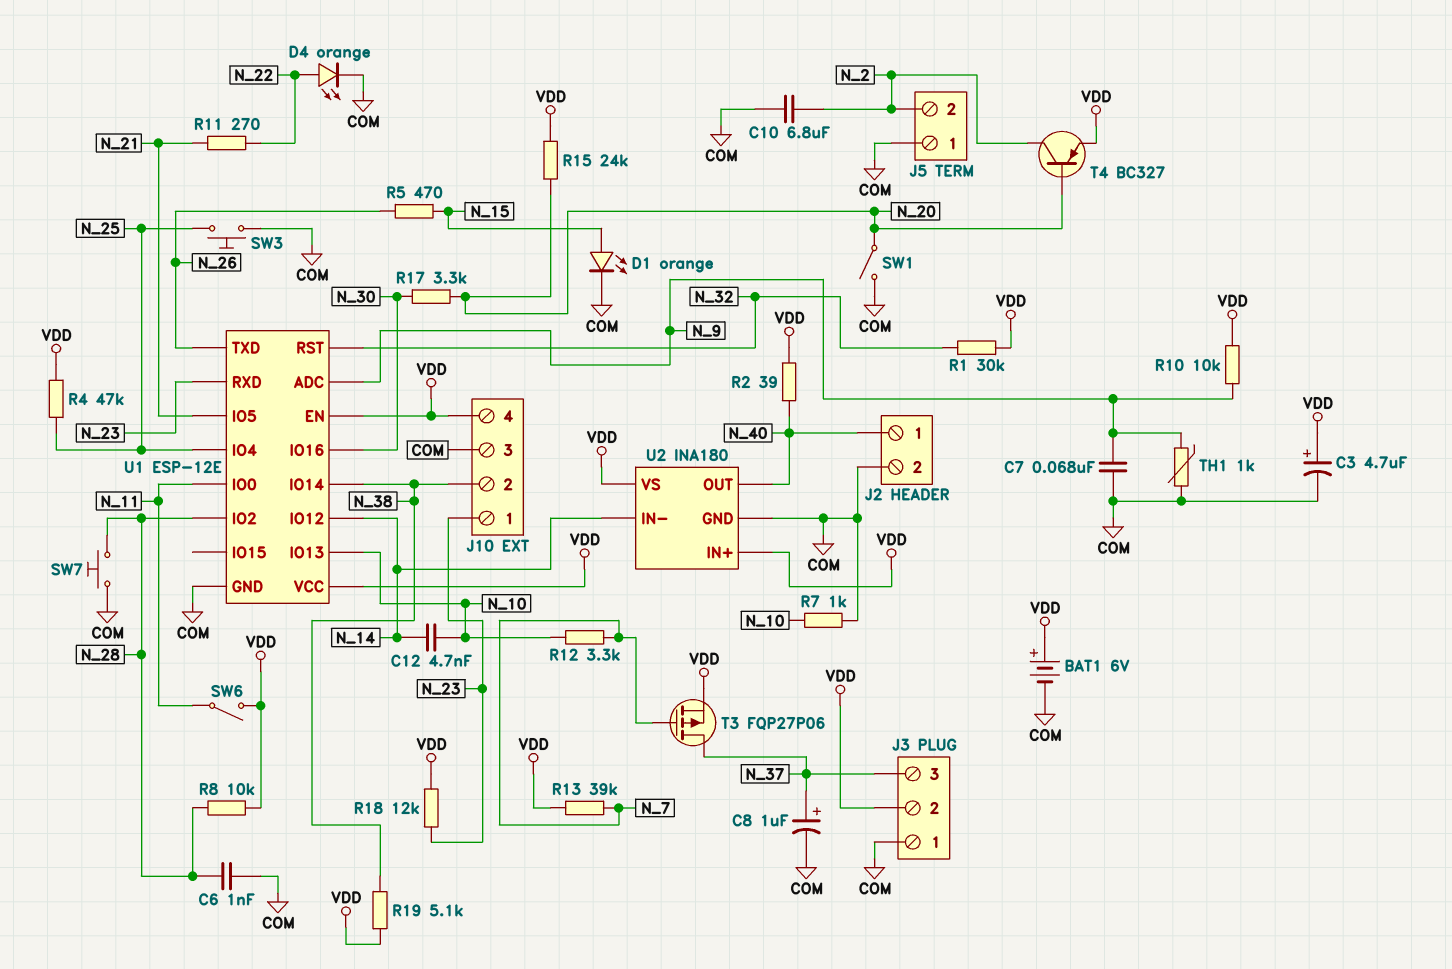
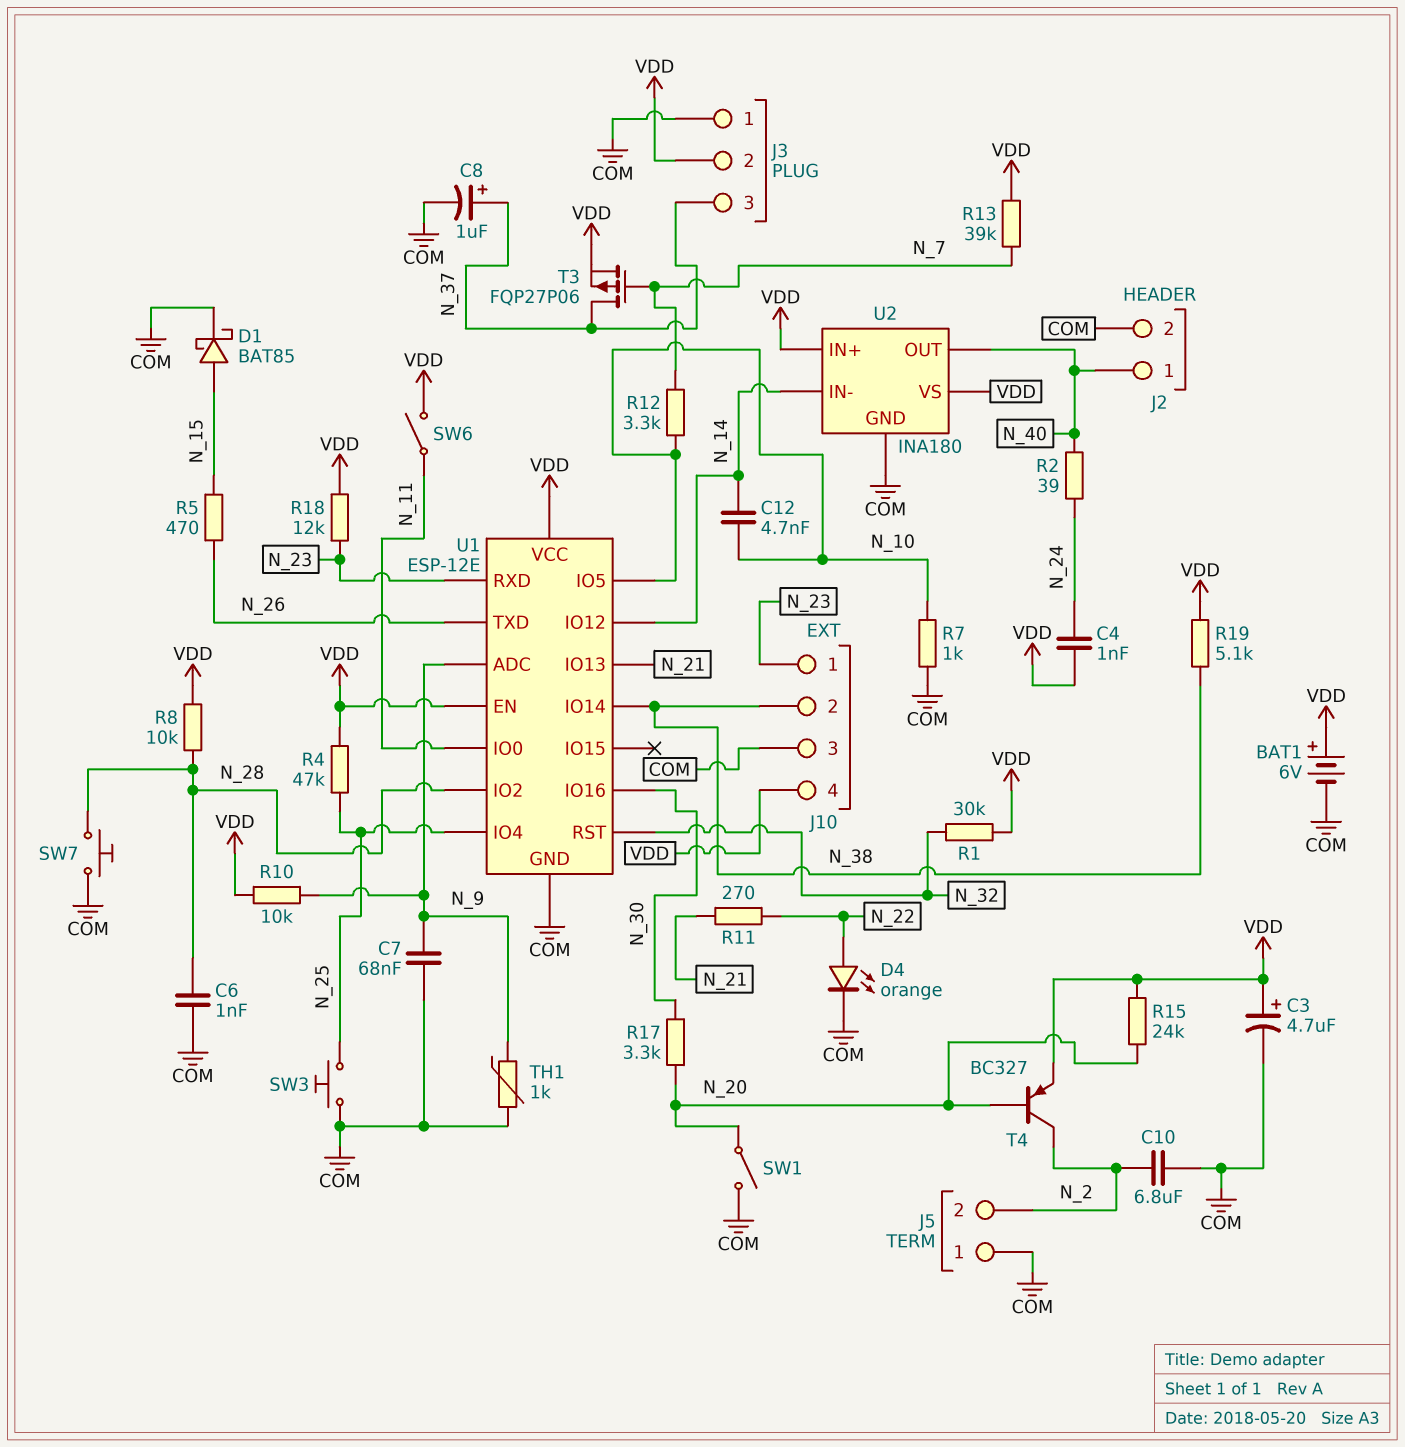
C4: none -> 1nF (N_24, VDD)
D1: LED orange (A N_15, K COM) -> schottky BAT85 (A N_15, K COM)
R2: 39 (N_40, VDD) -> 39 (N_24, N_40)
U1 pin IO5: N_21 -> N_10
U1 pin IO13: N_10 -> N_21

